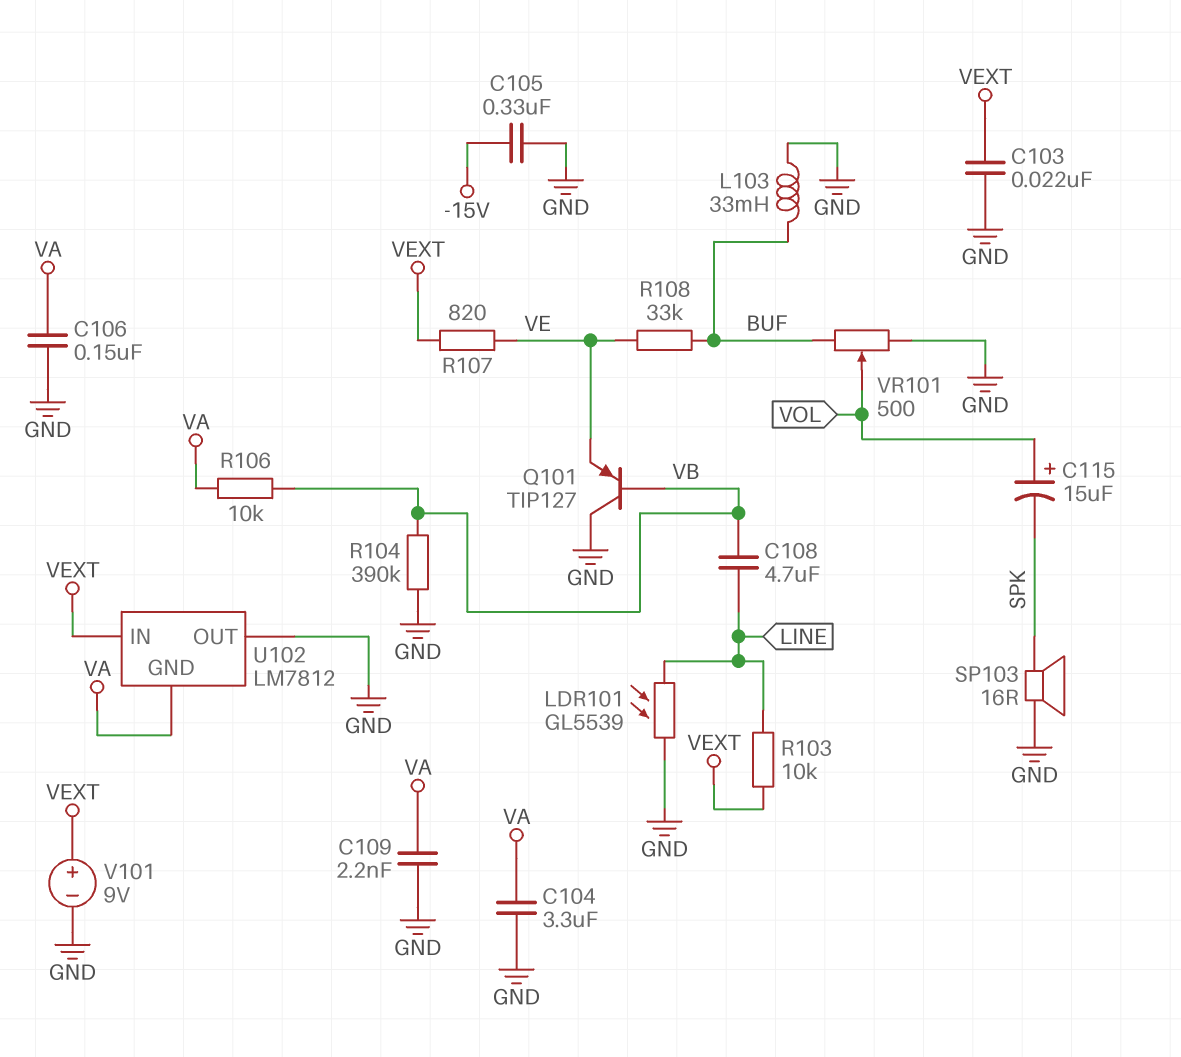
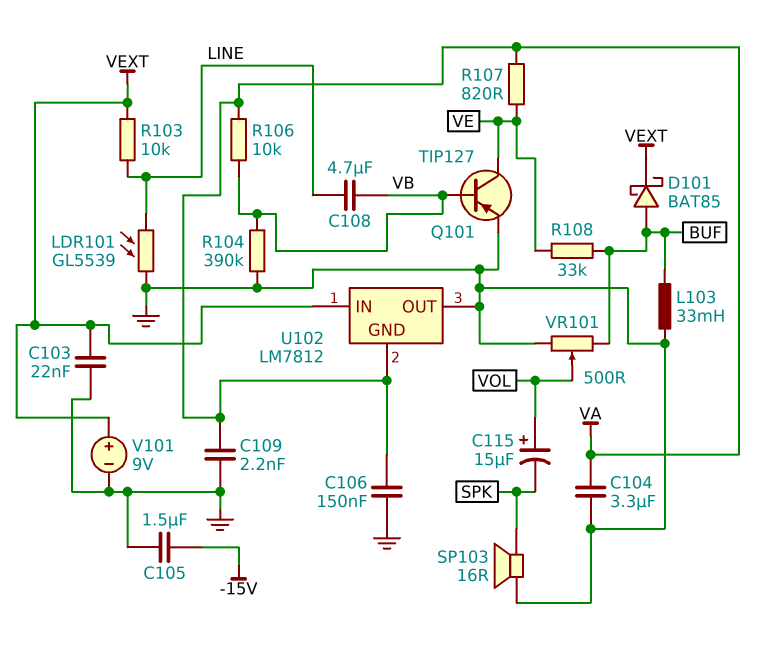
C105: 330nF (-15V, GND) -> 1.5uF (-15V, GND)
D101: none -> schottky BAT85 (A BUF, K VEXT)
Q101: PNP TIP127 (B VB, C GND, E VE) -> PNP TIP127 (B VB, C VE, E GND)
R107: 820 (VE, VEXT) -> 820 (VA, VE)

